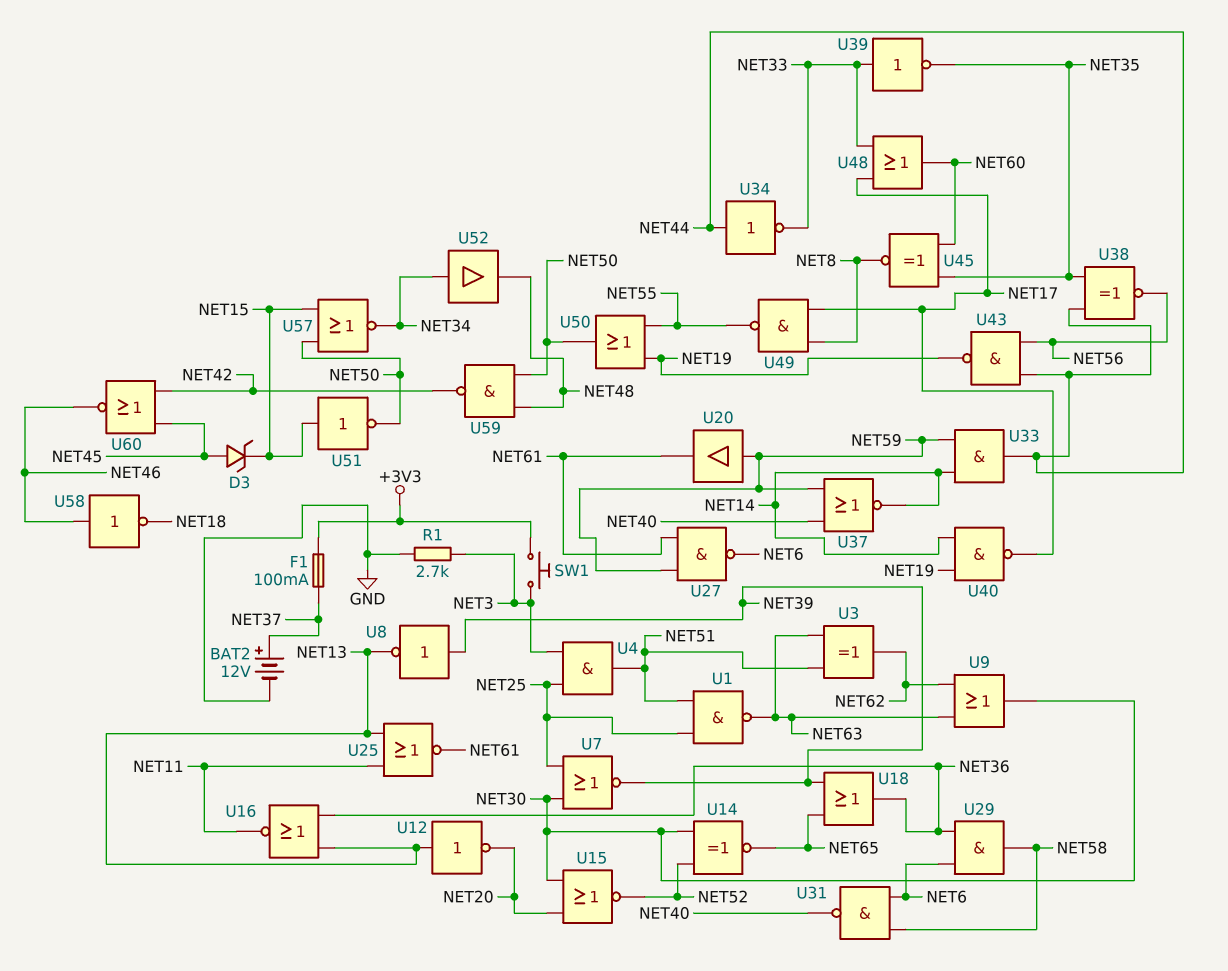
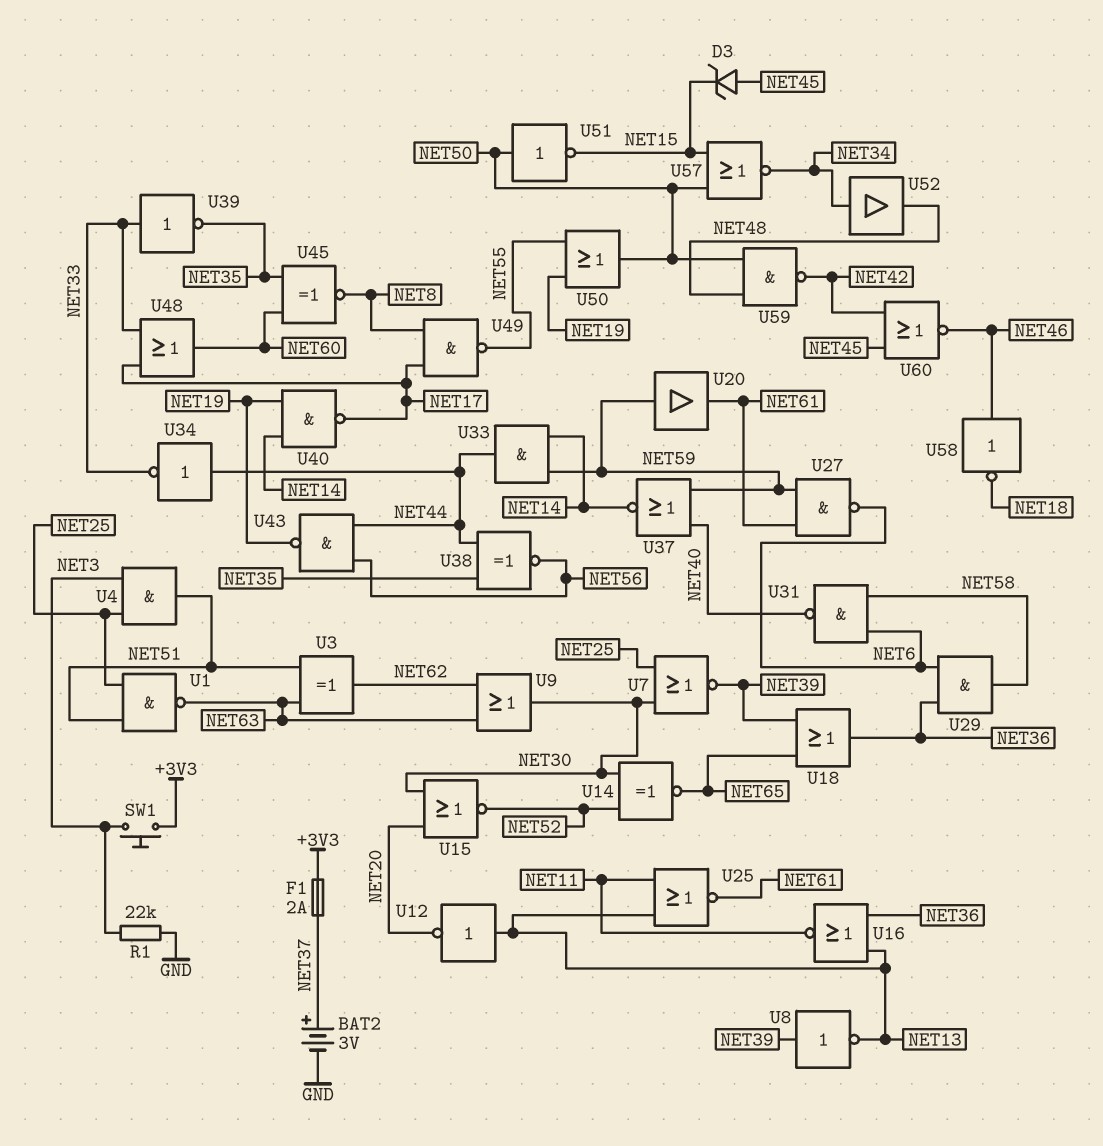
BAT2: 12V (plus NET37, minus GND) -> 3V (plus NET37, minus GND)
F1: 100mA (+3V3, NET37) -> 2A (+3V3, NET37)
R1: 2.7k (GND, NET3) -> 22k (GND, NET3)
U51: NOT (in NET15, out NET50) -> NOT (in NET50, out NET15)

